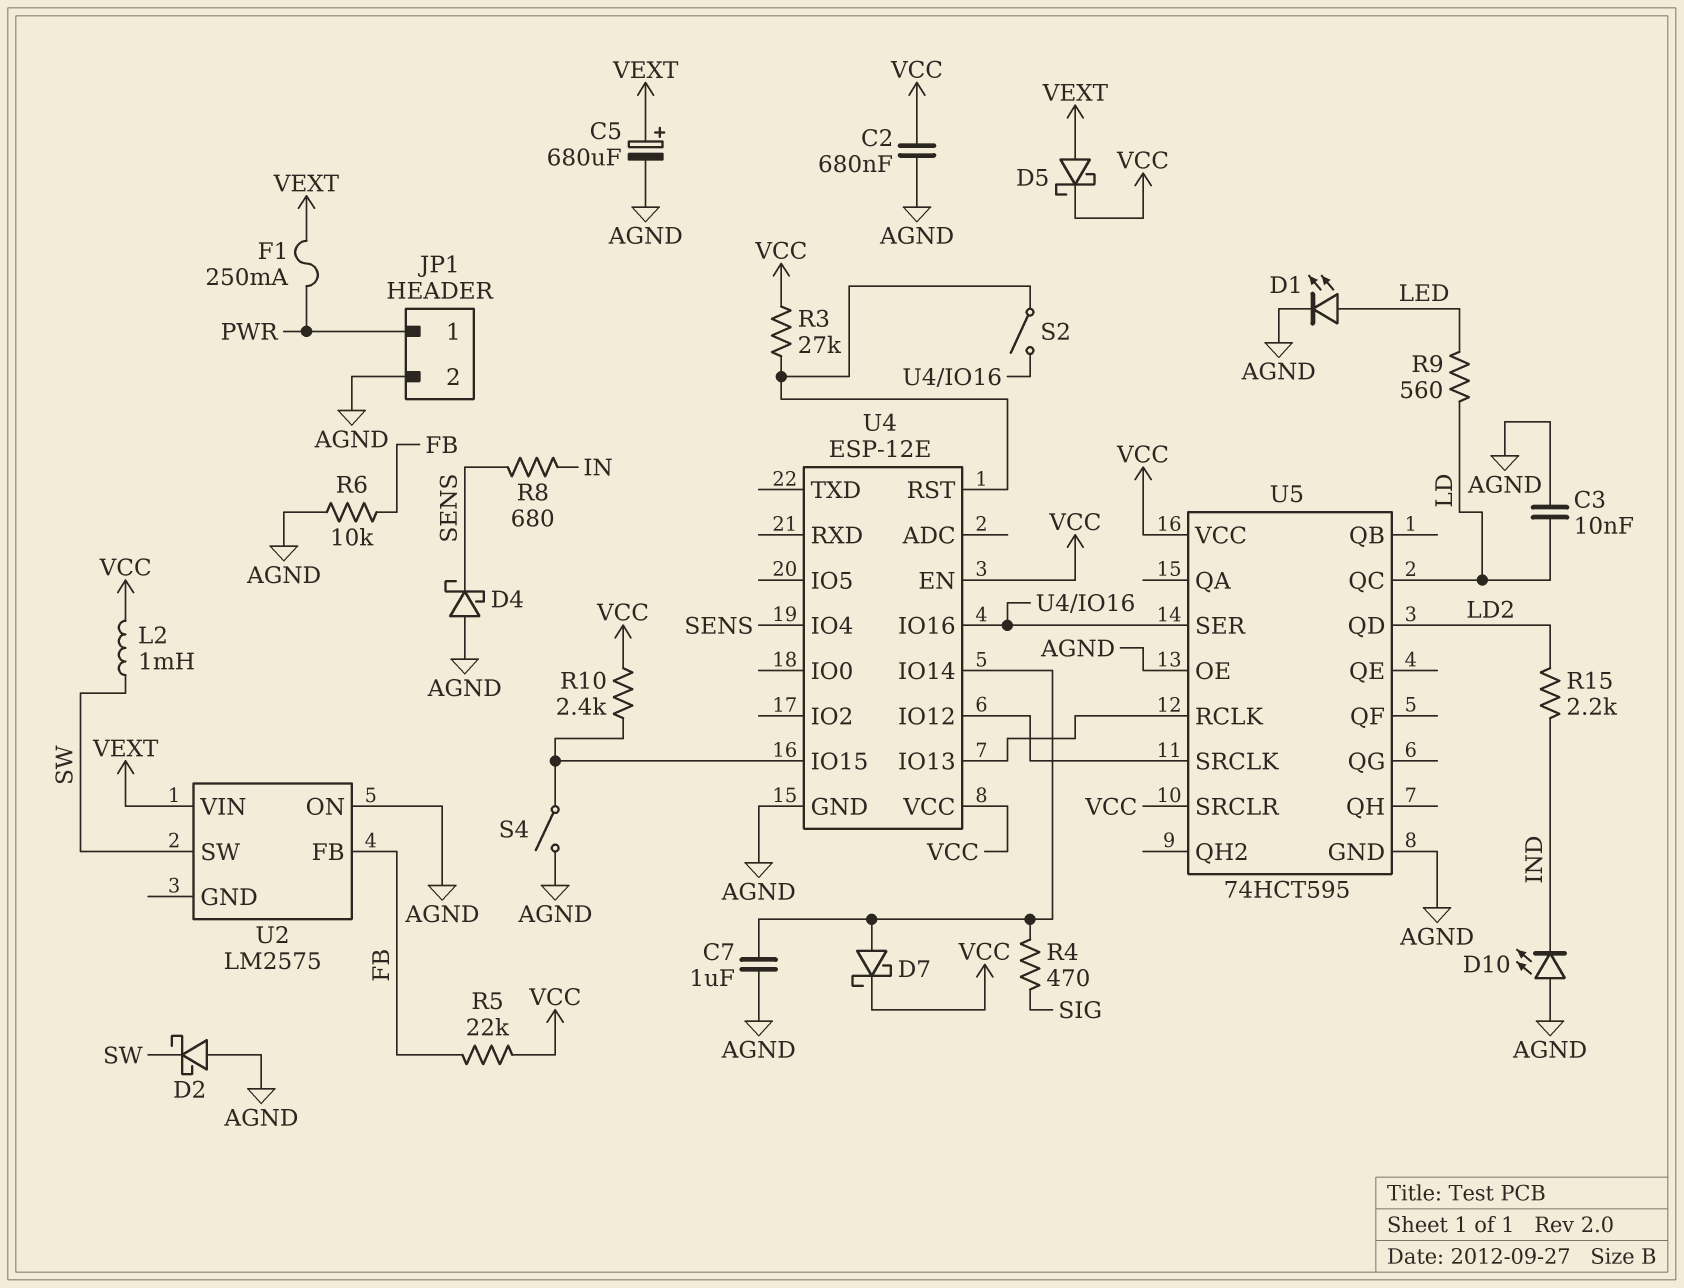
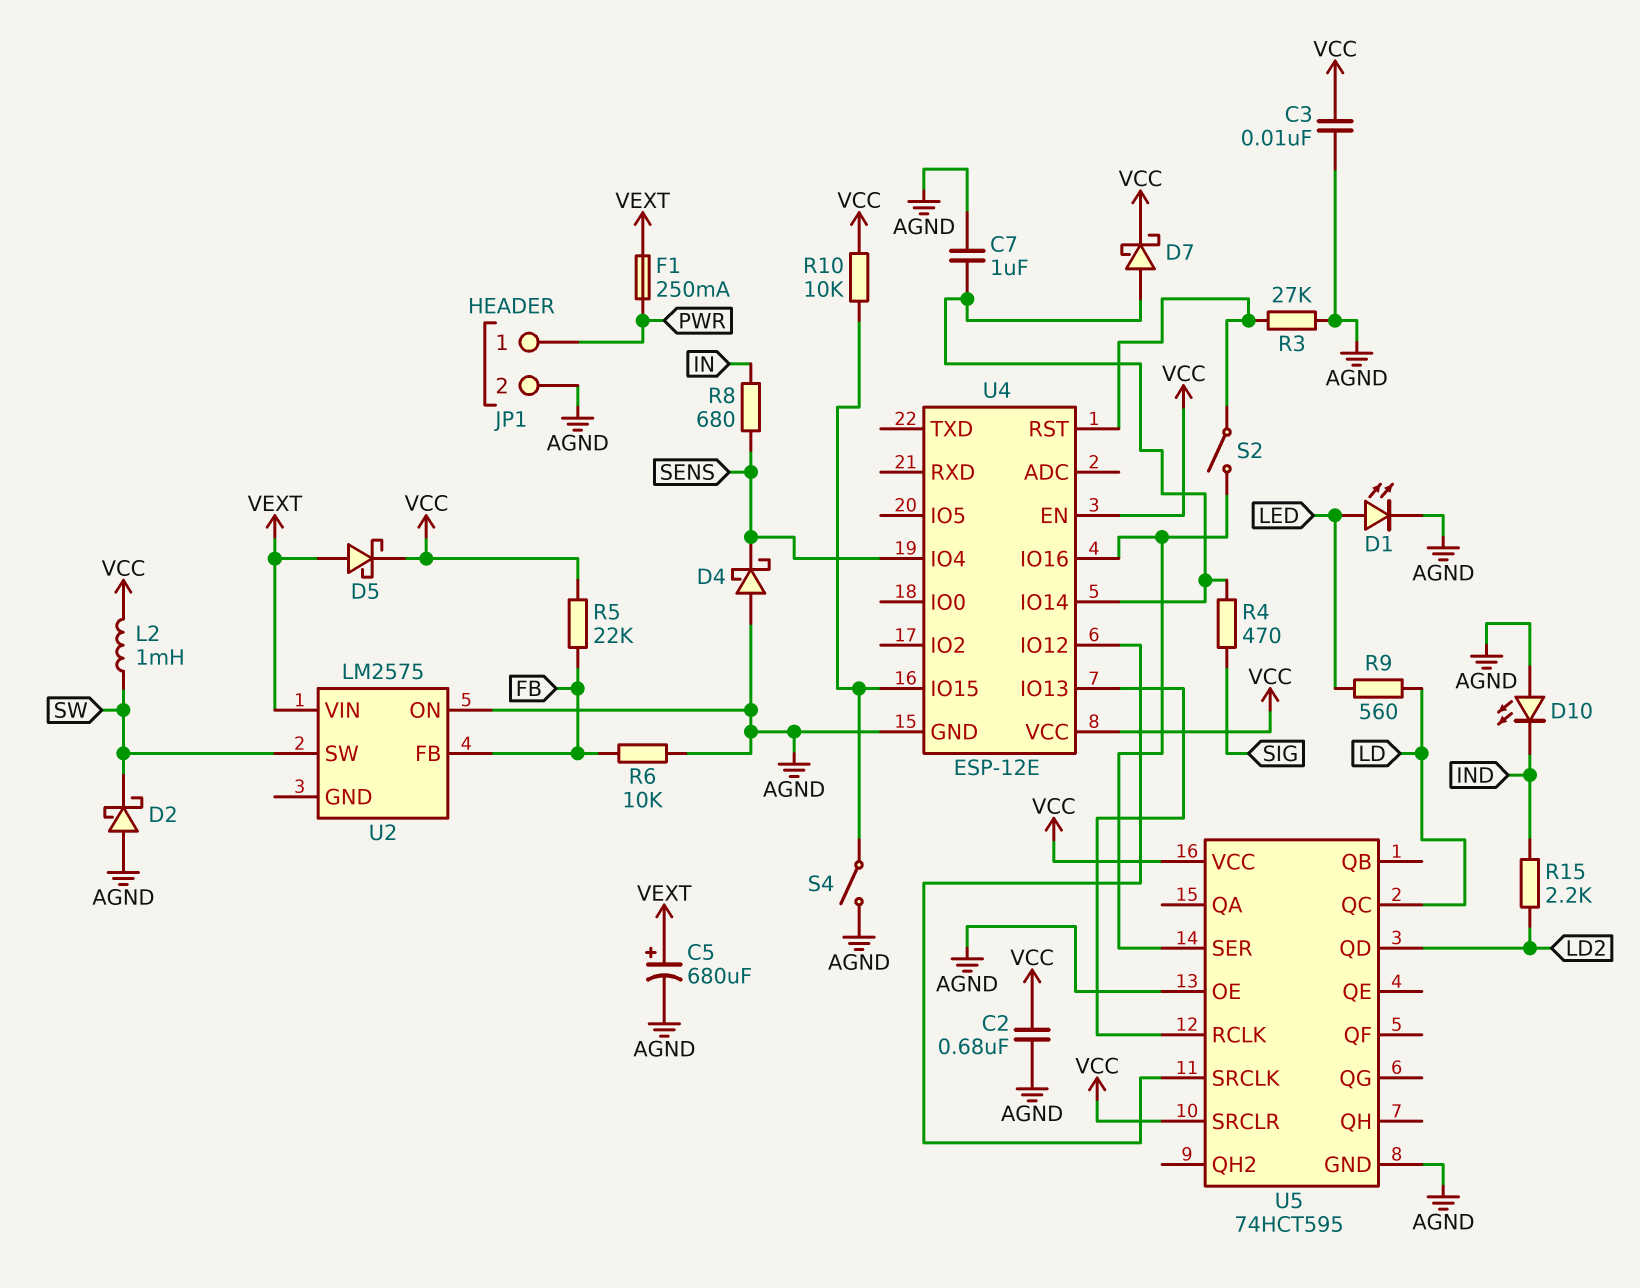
C3: 10nF (AGND, LD) -> 10nF (AGND, VCC)
R3: 27k (U4/RST, VCC) -> 27k (AGND, U4/RST)
R10: 2.4k (U4/IO15, VCC) -> 10k (U4/IO15, VCC)

